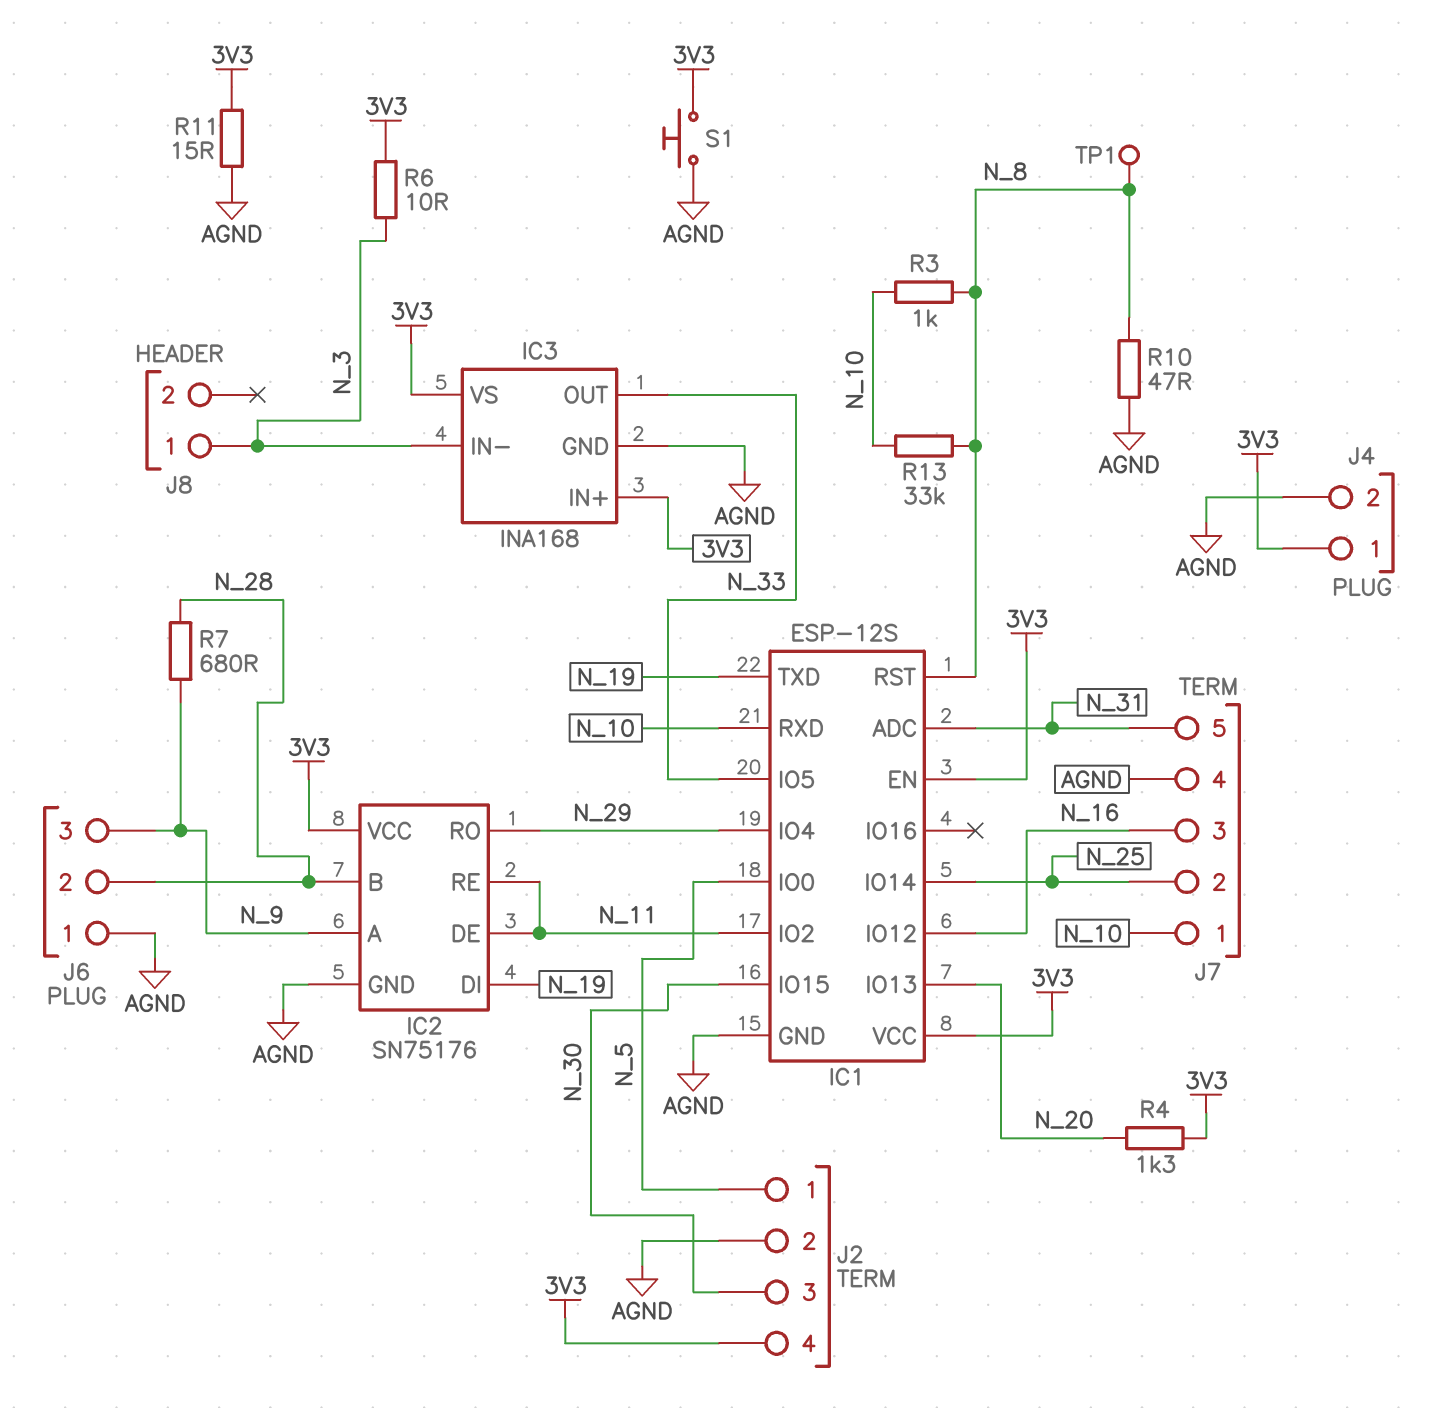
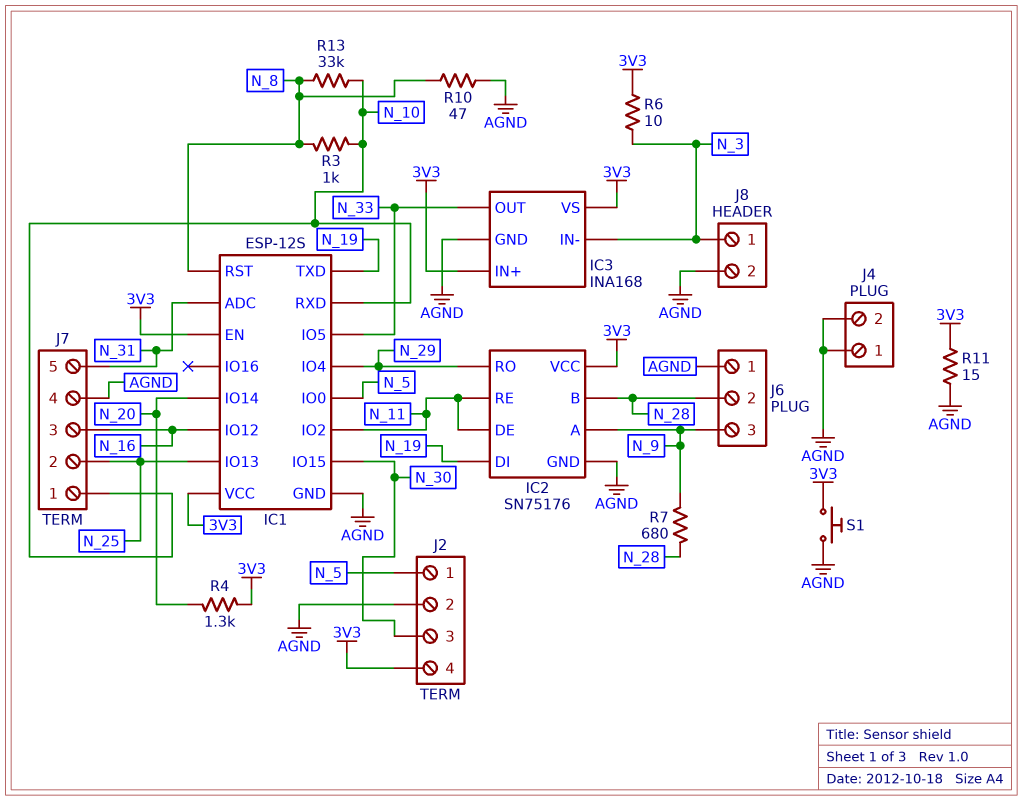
IC1 pin IO13: N_20 -> N_25
IC1 pin IO14: N_25 -> N_20
J4 pin 1: 3V3 -> AGND
J8 pin 2: none -> AGND
TP1: test point (N_8) -> none

